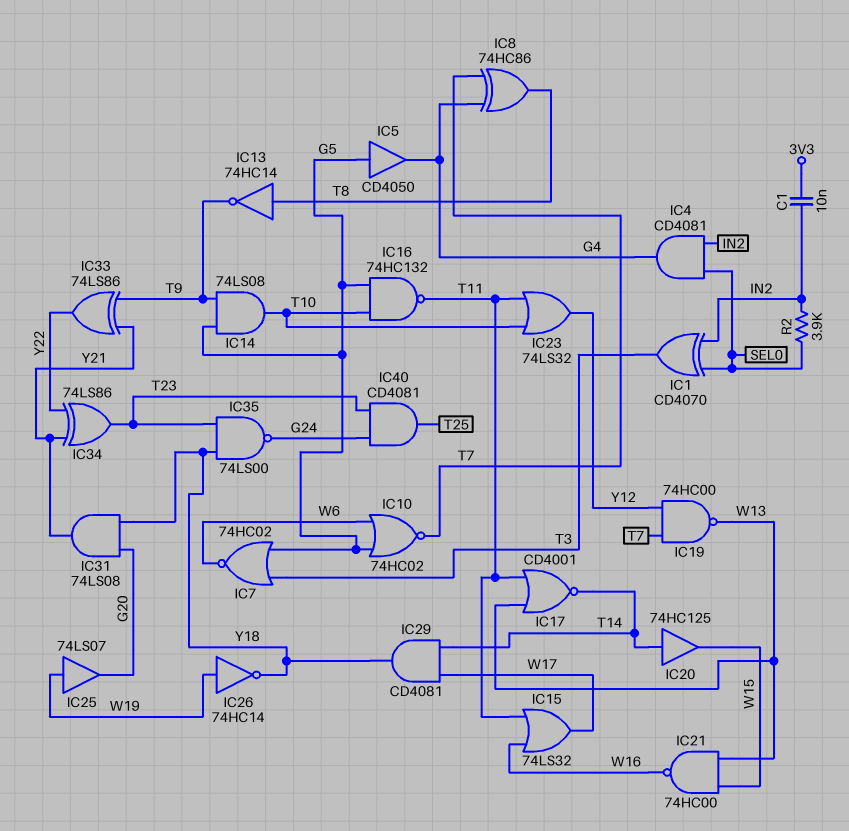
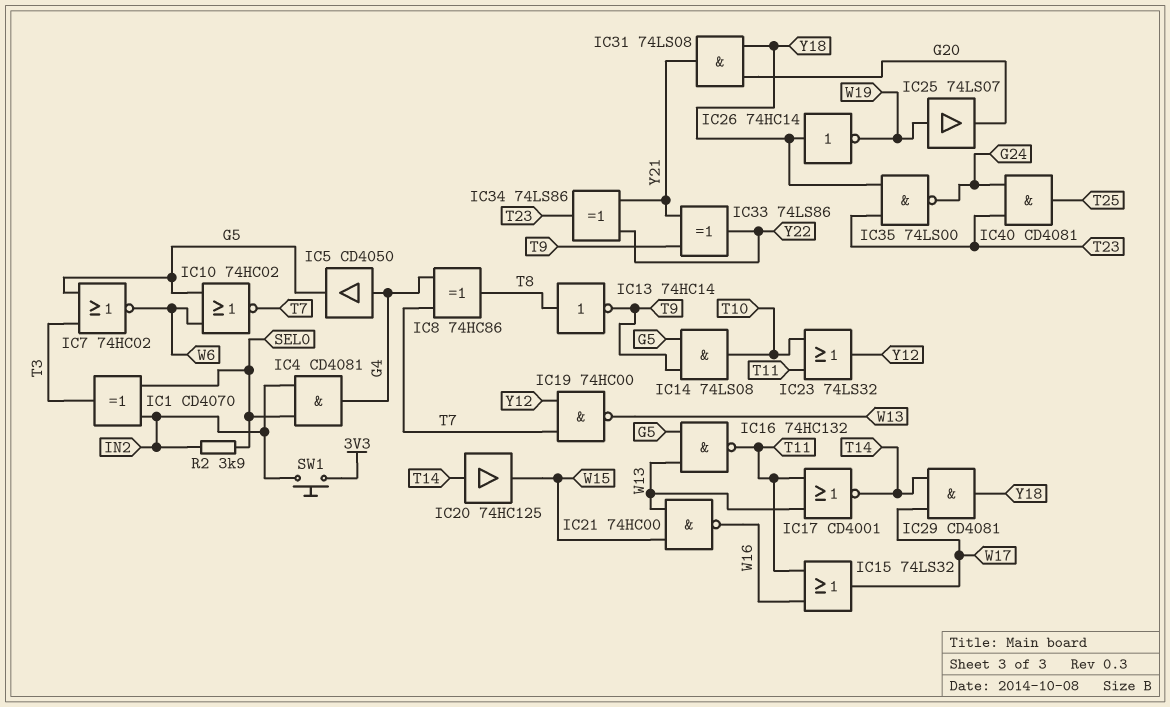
C1: 10nF (3V3, IN2) -> none
IC5: buffer CD4050 (in G5, out G4) -> buffer CD4050 (in G4, out G5)
IC16: NAND 74HC132 (in G5, in T10, out T11) -> NAND 74HC132 (in G5, in W13, out T11)
IC26: NOT 74HC14 (in W19, out Y18) -> NOT 74HC14 (in Y18, out W19)
SW1: none -> button (3V3, IN2)

